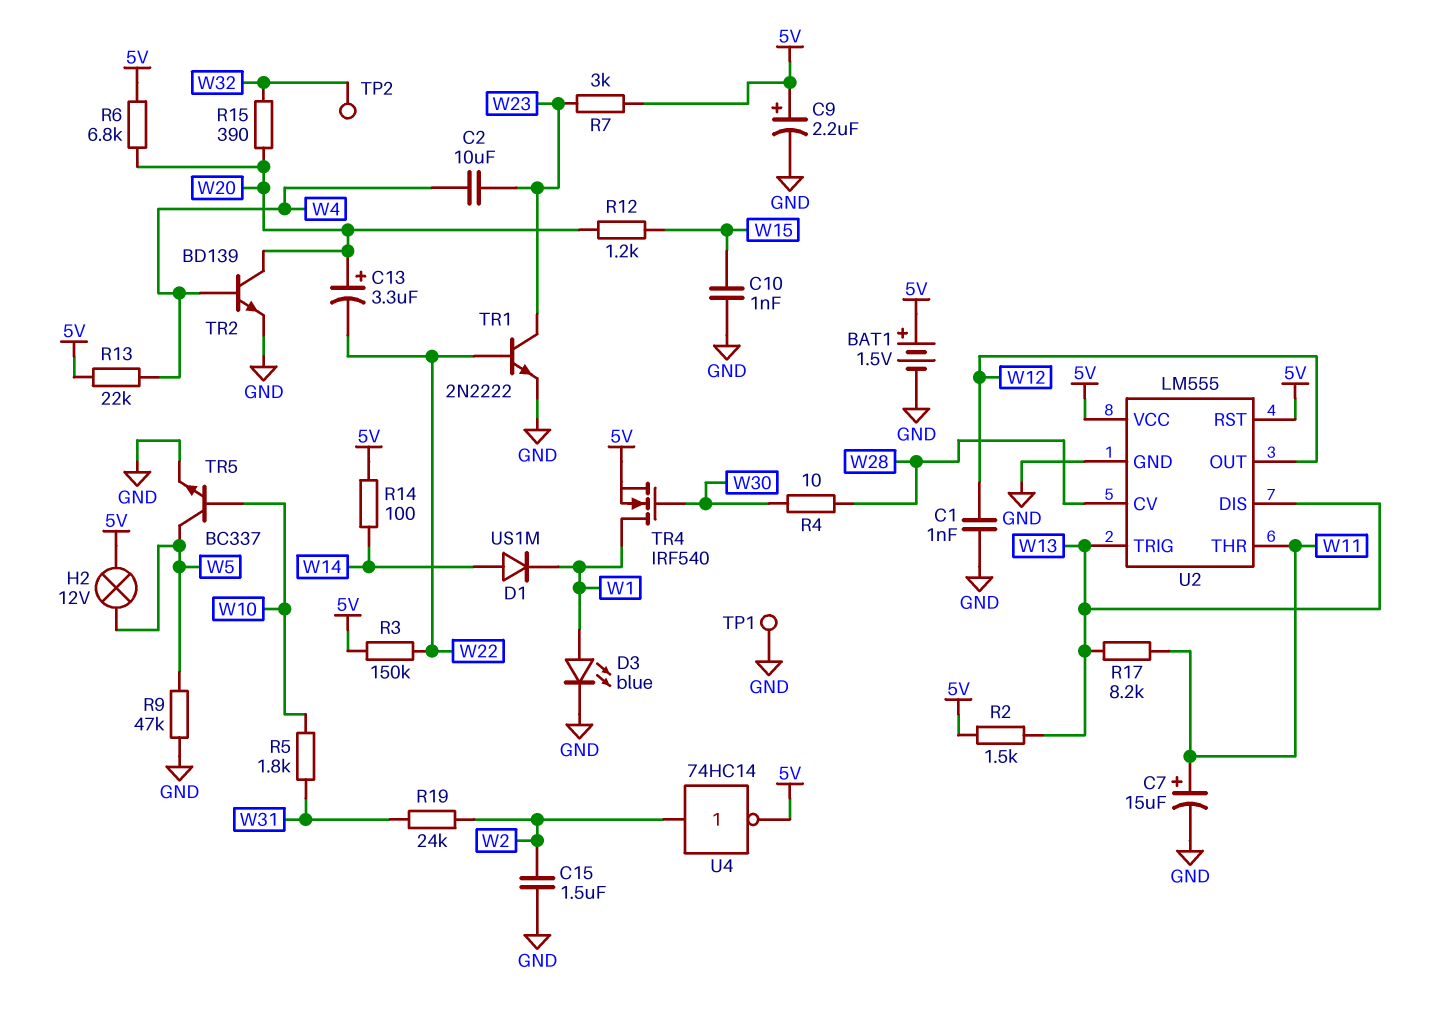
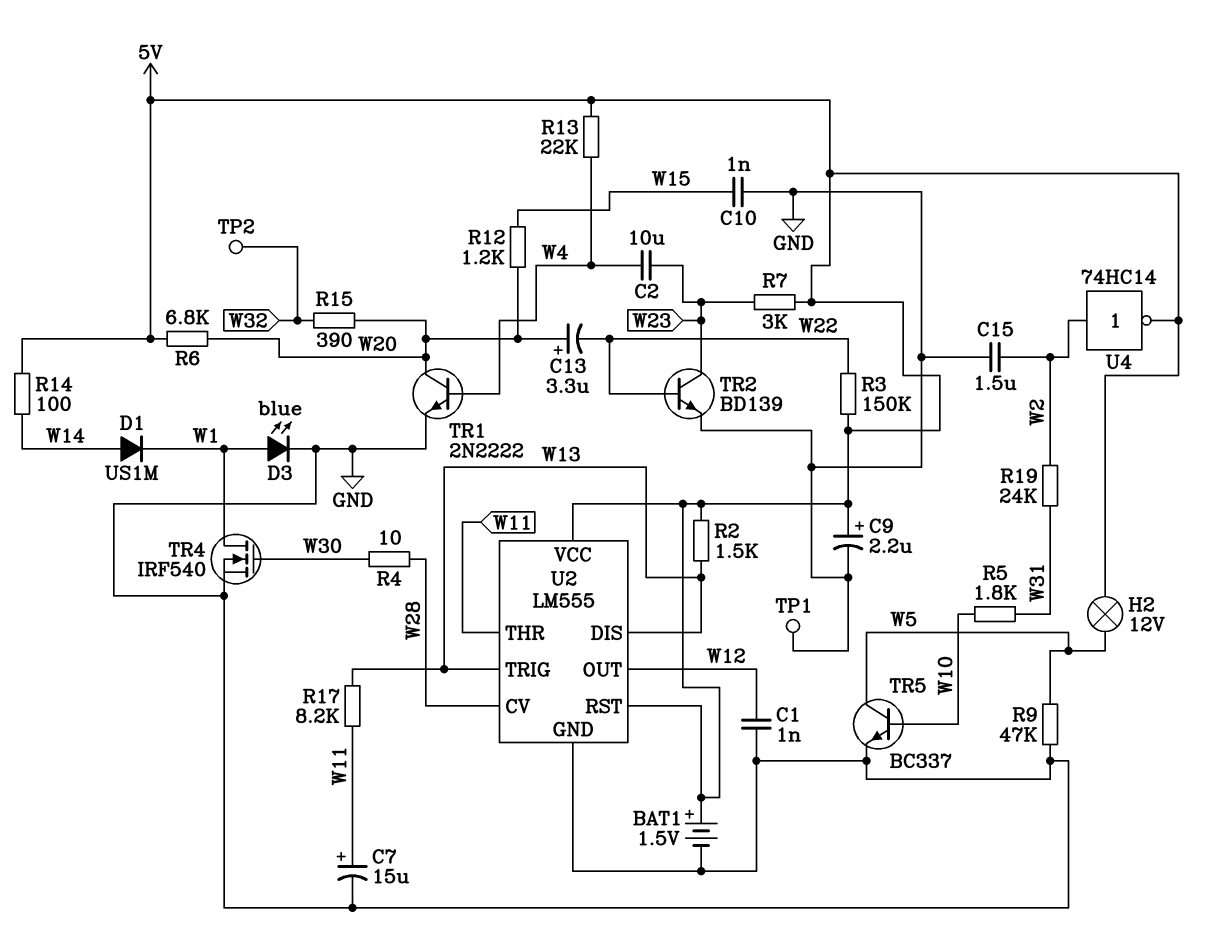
TR1: NPN 2N2222 (B W22, C W23, E GND) -> NPN 2N2222 (B W4, C W20, E GND)
TR2: NPN BD139 (B W4, C W20, E GND) -> NPN BD139 (B W22, C W23, E GND)
TR4: NMOS IRF540 (G W30, D W1, S 5V) -> NMOS IRF540 (G W30, D W1, S GND)

